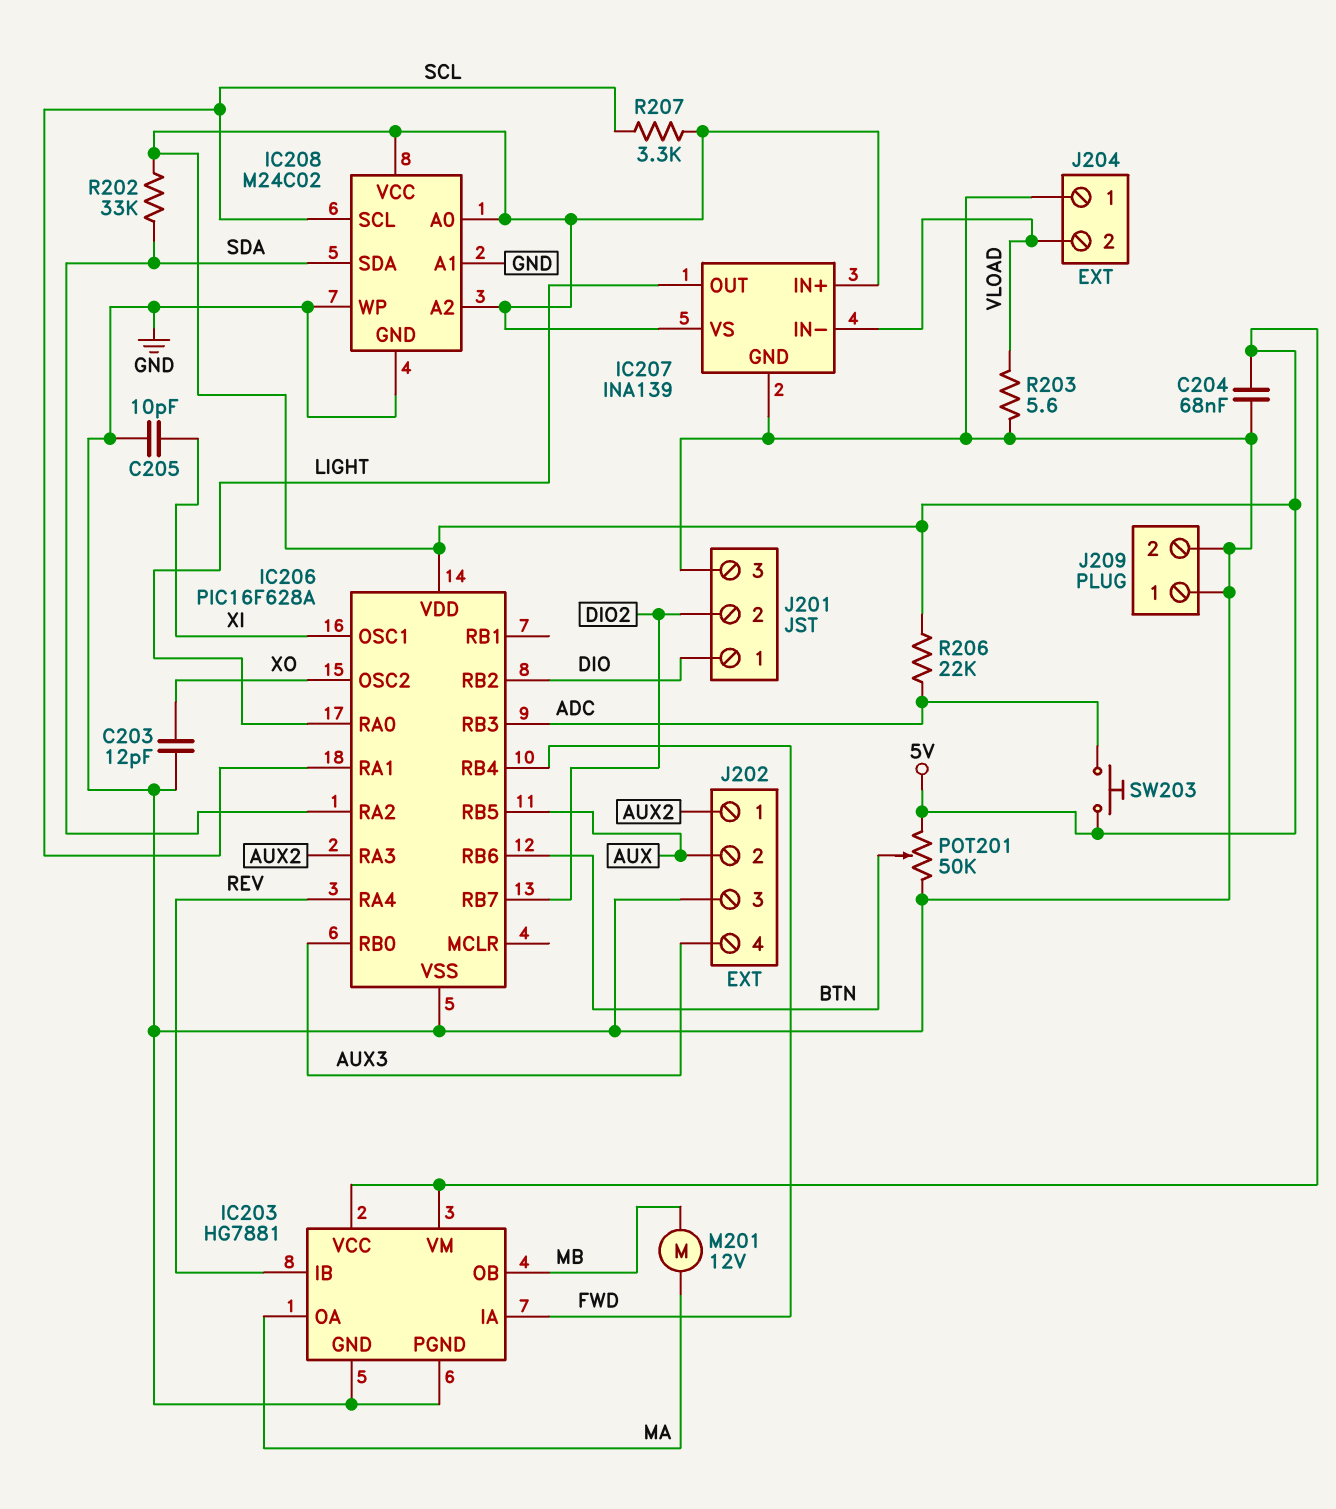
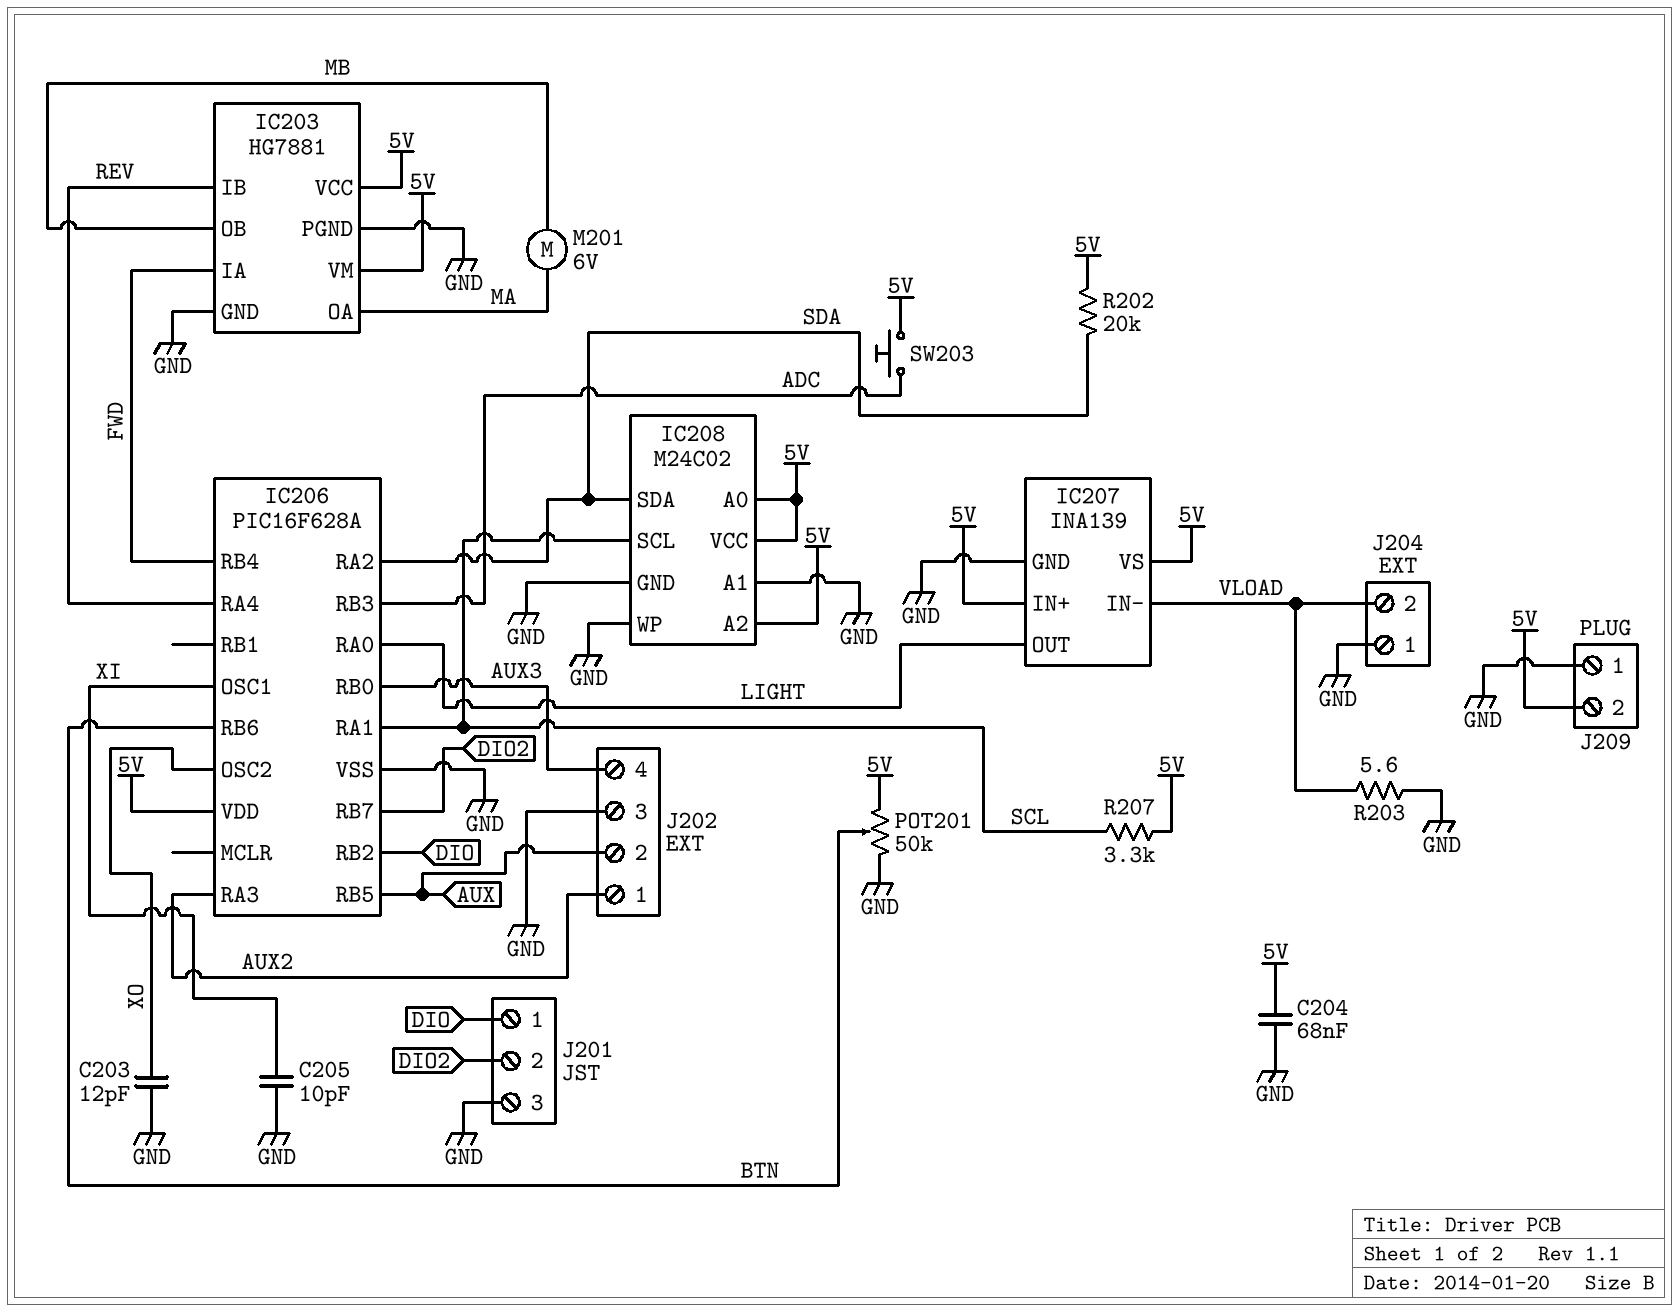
J209 pin 2: GND -> 5V
M201: motor 12V (MA, MB) -> motor 6V (MA, MB)
R202: 33k (5V, SDA) -> 20k (5V, SDA)
R206: 22k (5V, ADC) -> none

